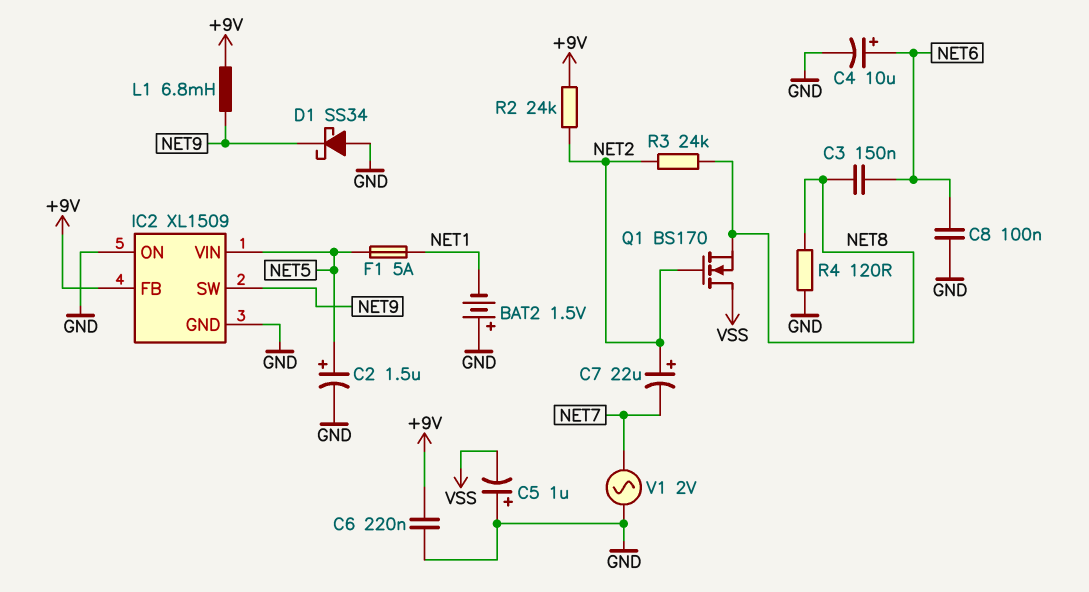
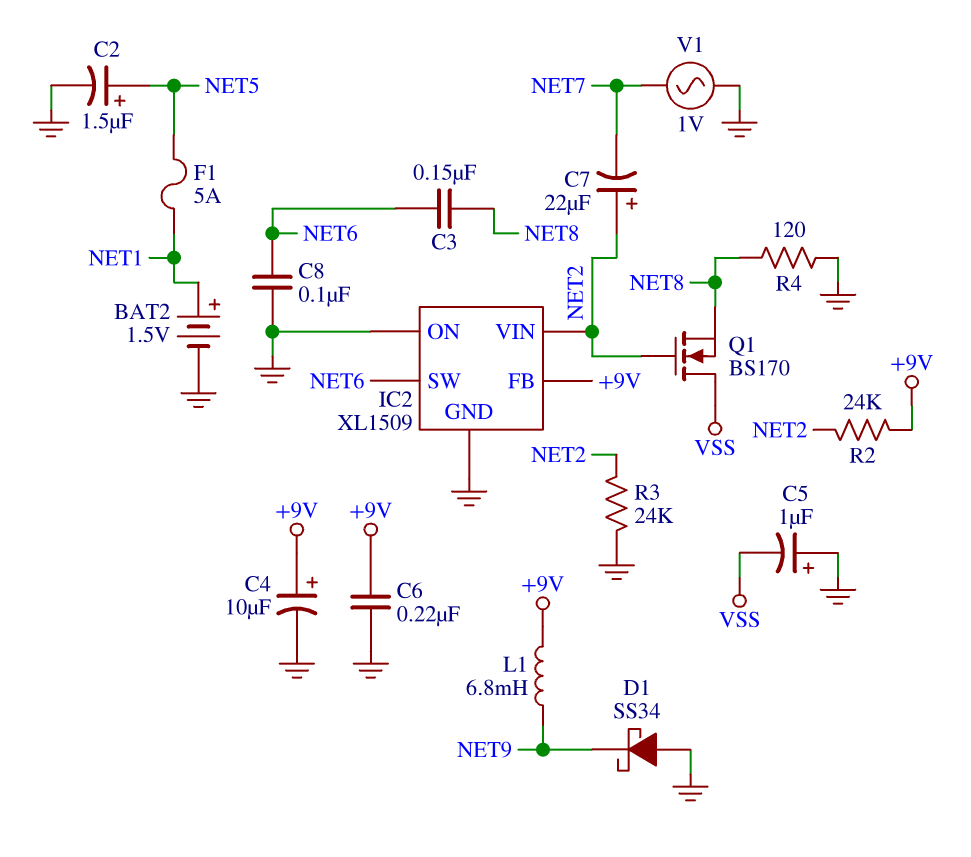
BAT2: 1.5V (plus GND, minus NET1) -> 1.5V (plus NET1, minus GND)
C4: 10uF (plus NET6, minus GND) -> 10uF (plus +9V, minus GND)
IC2 pin SW: NET9 -> NET6
IC2 pin VIN: NET5 -> NET2
R3: 24k (NET2, NET8) -> 24k (GND, NET2)
V1: AC 2V (GND, NET7) -> AC 1V (GND, NET7)

